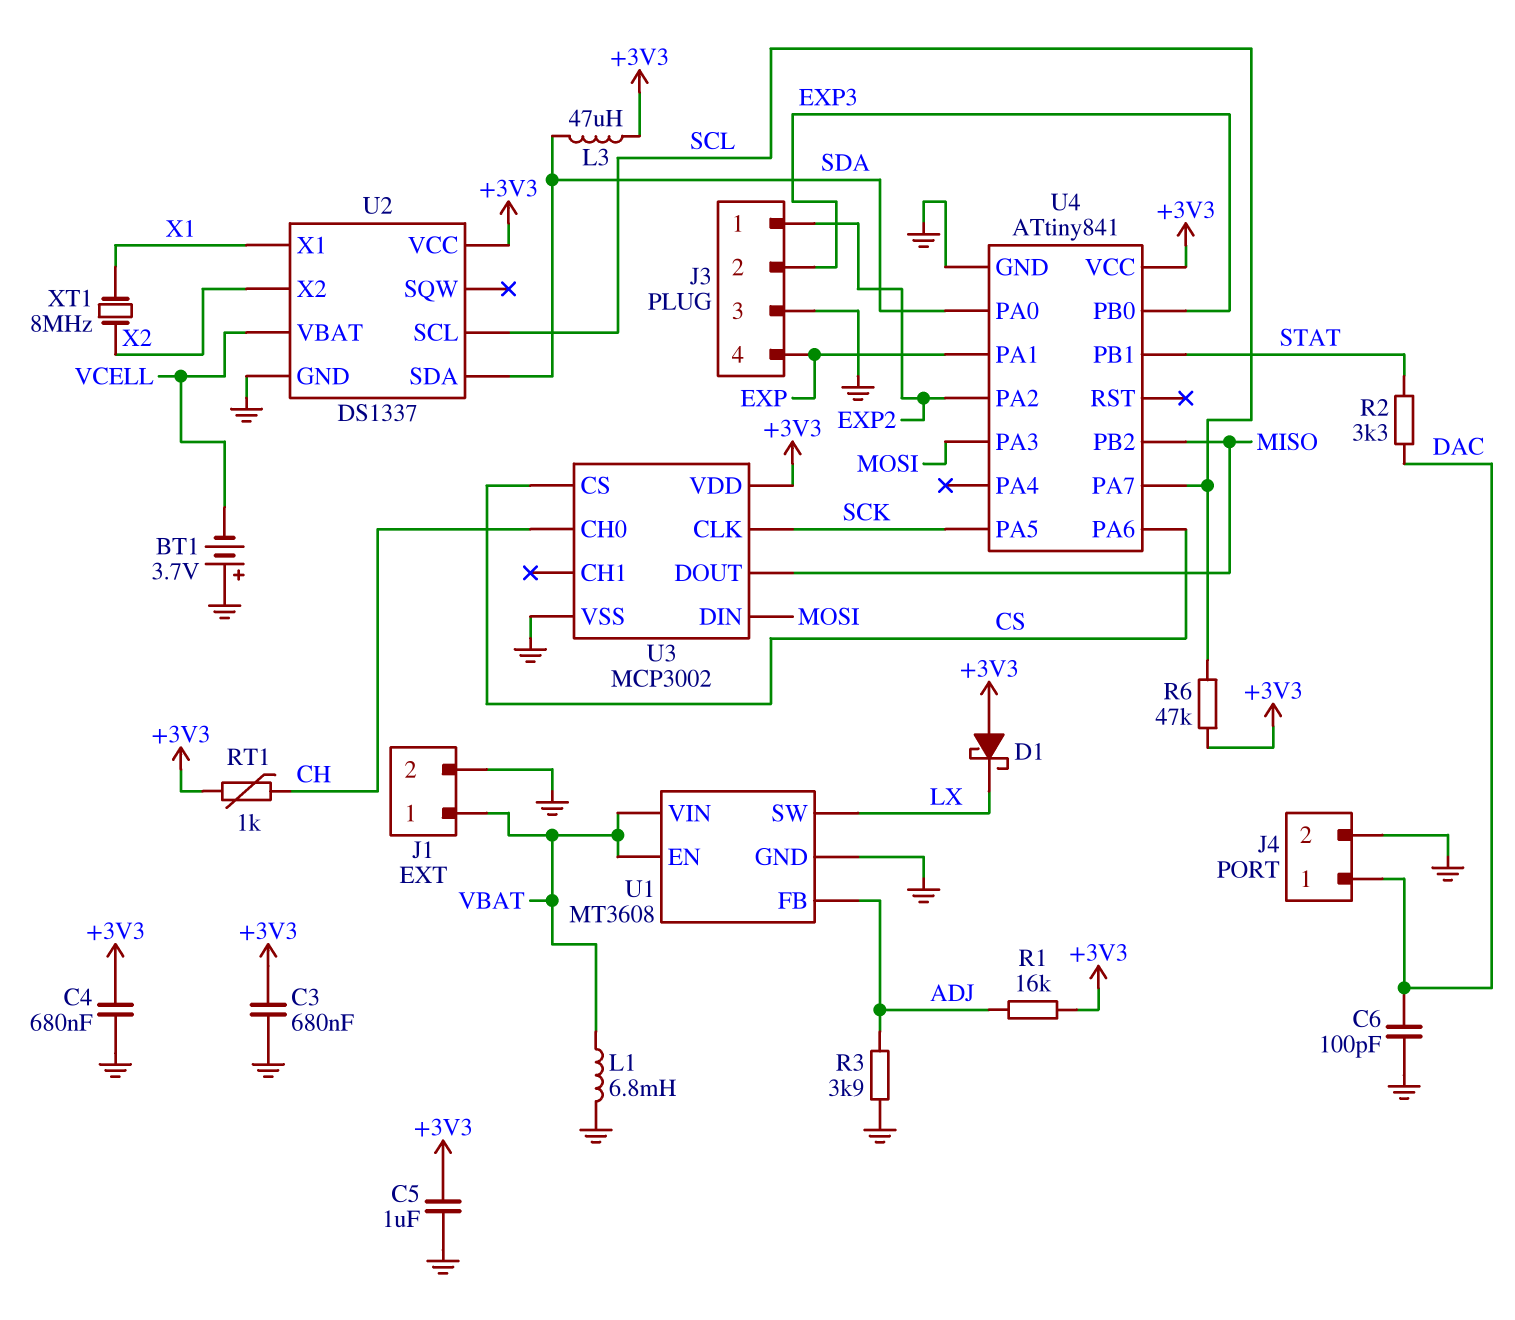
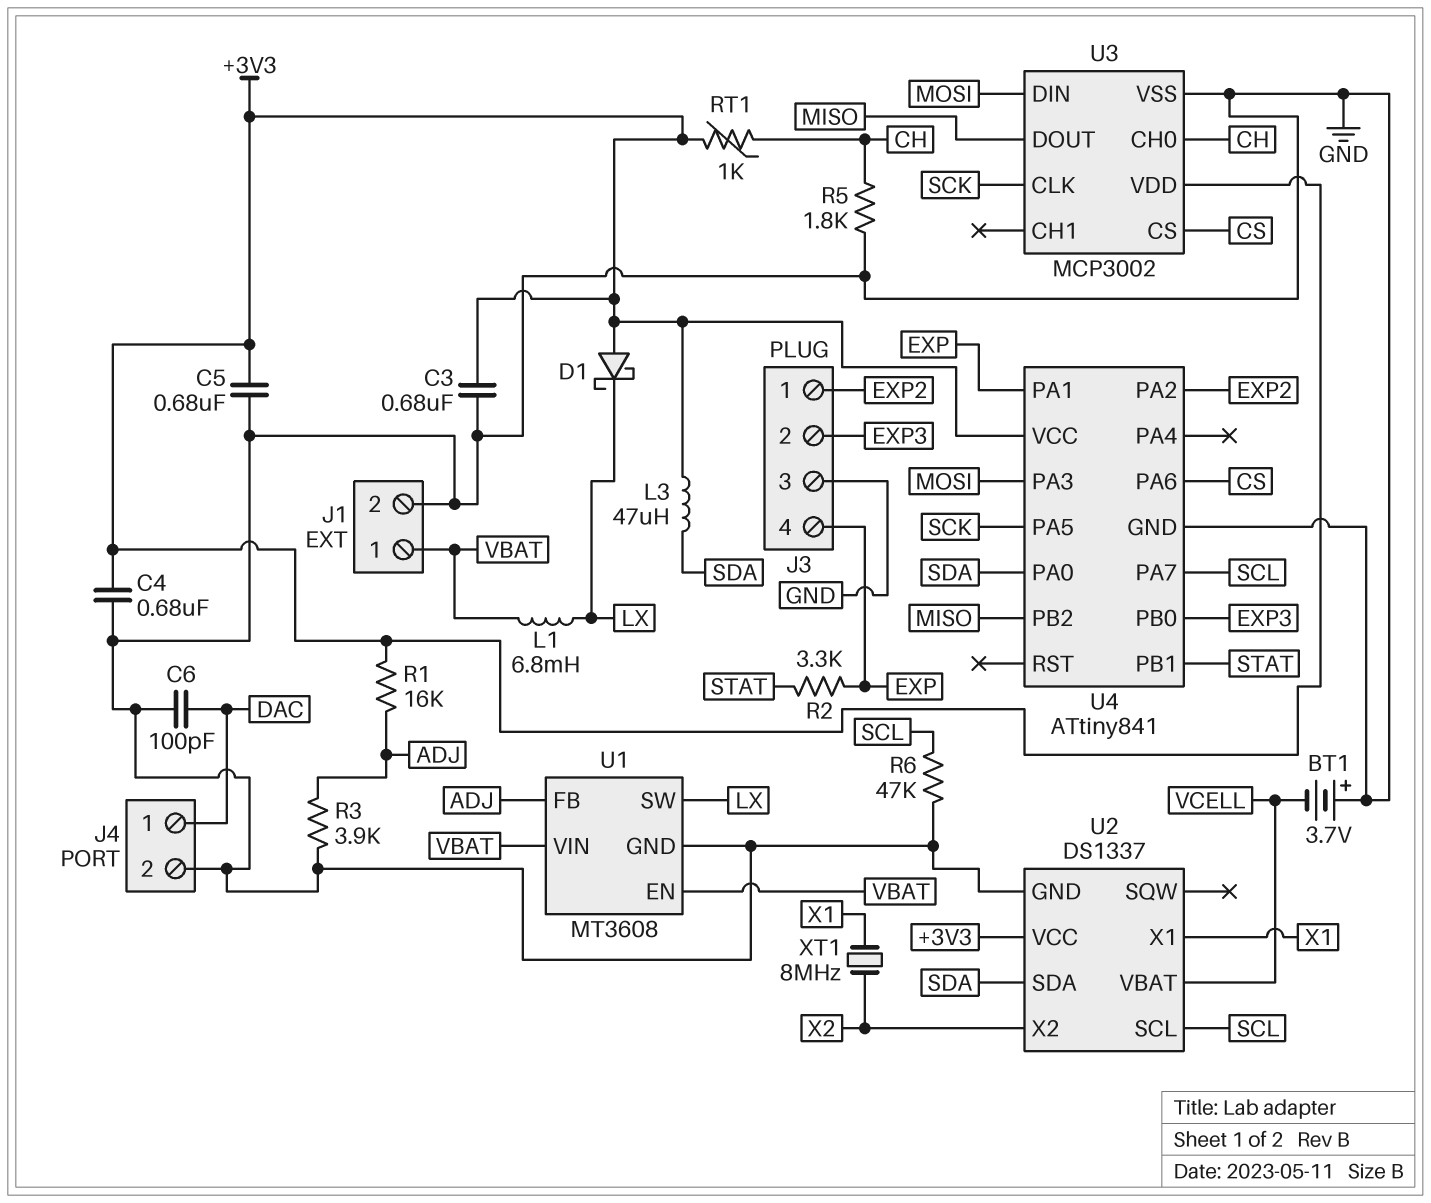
C5: 1uF (+3V3, GND) -> 680nF (+3V3, GND)
L1: 6.8mH (GND, VBAT) -> 6.8mH (LX, VBAT)
R2: 3.3k (DAC, STAT) -> 3.3k (EXP, STAT)
R5: none -> 1.8k (CH, GND)
R6: 47k (+3V3, SCL) -> 47k (GND, SCL)

